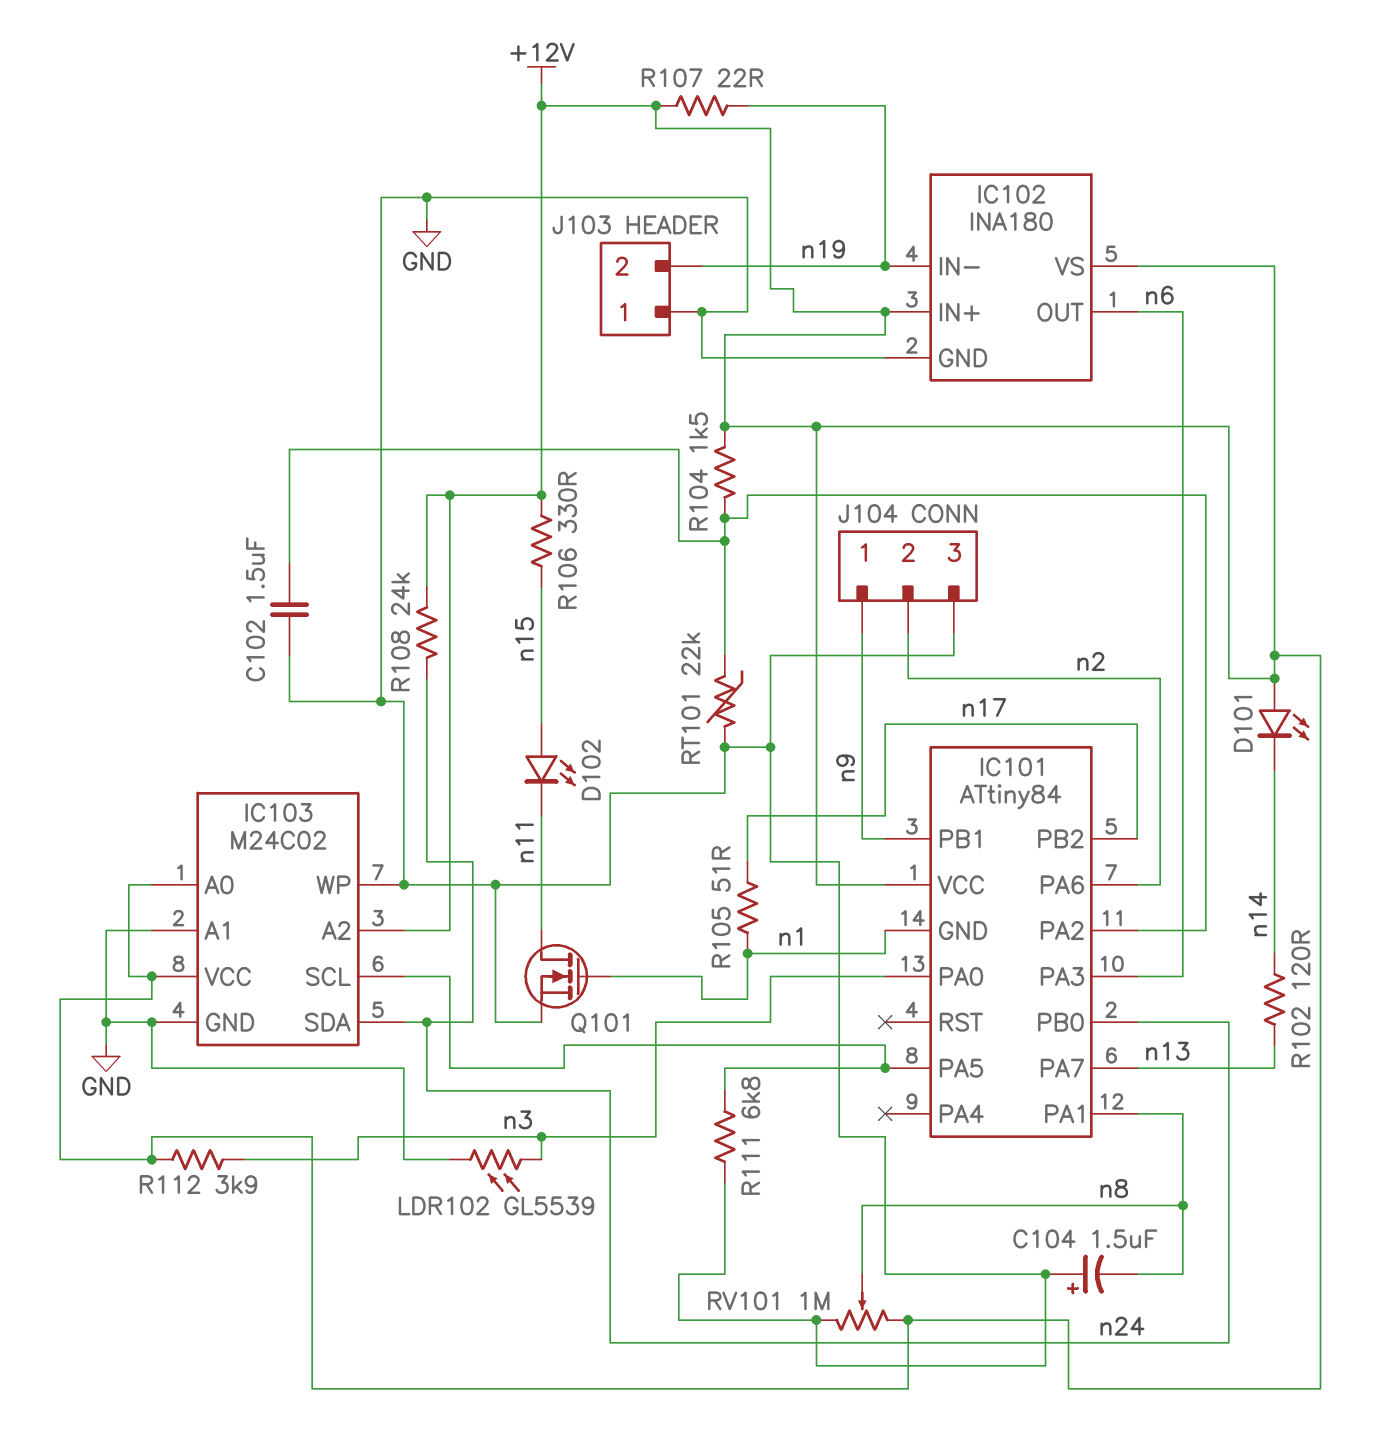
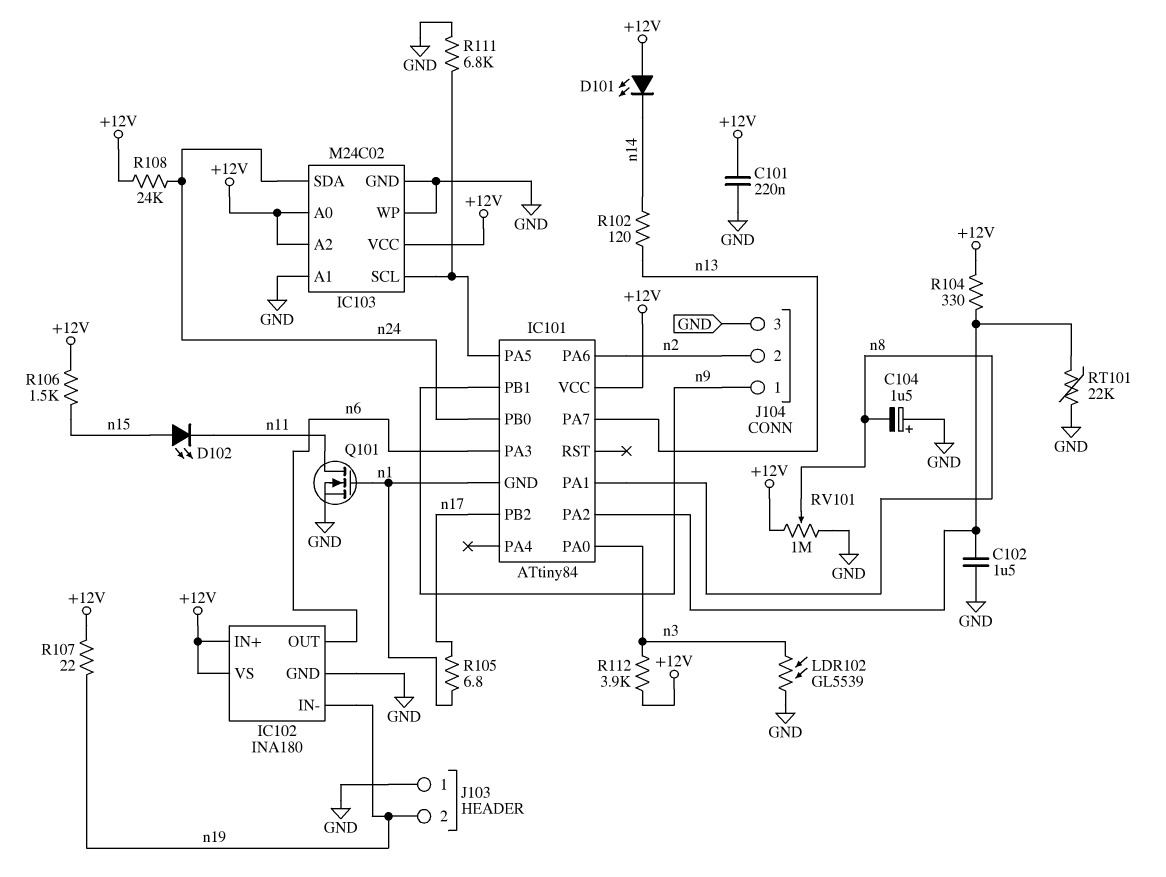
C101: none -> 220nF (+12V, GND)
R104: 1.5k (+12V, IC101/PA2) -> 330 (+12V, IC101/PA2)
R105: 51 (n1, n17) -> 6.8 (n1, n17)
R106: 330 (+12V, n15) -> 1.5k (+12V, n15)

